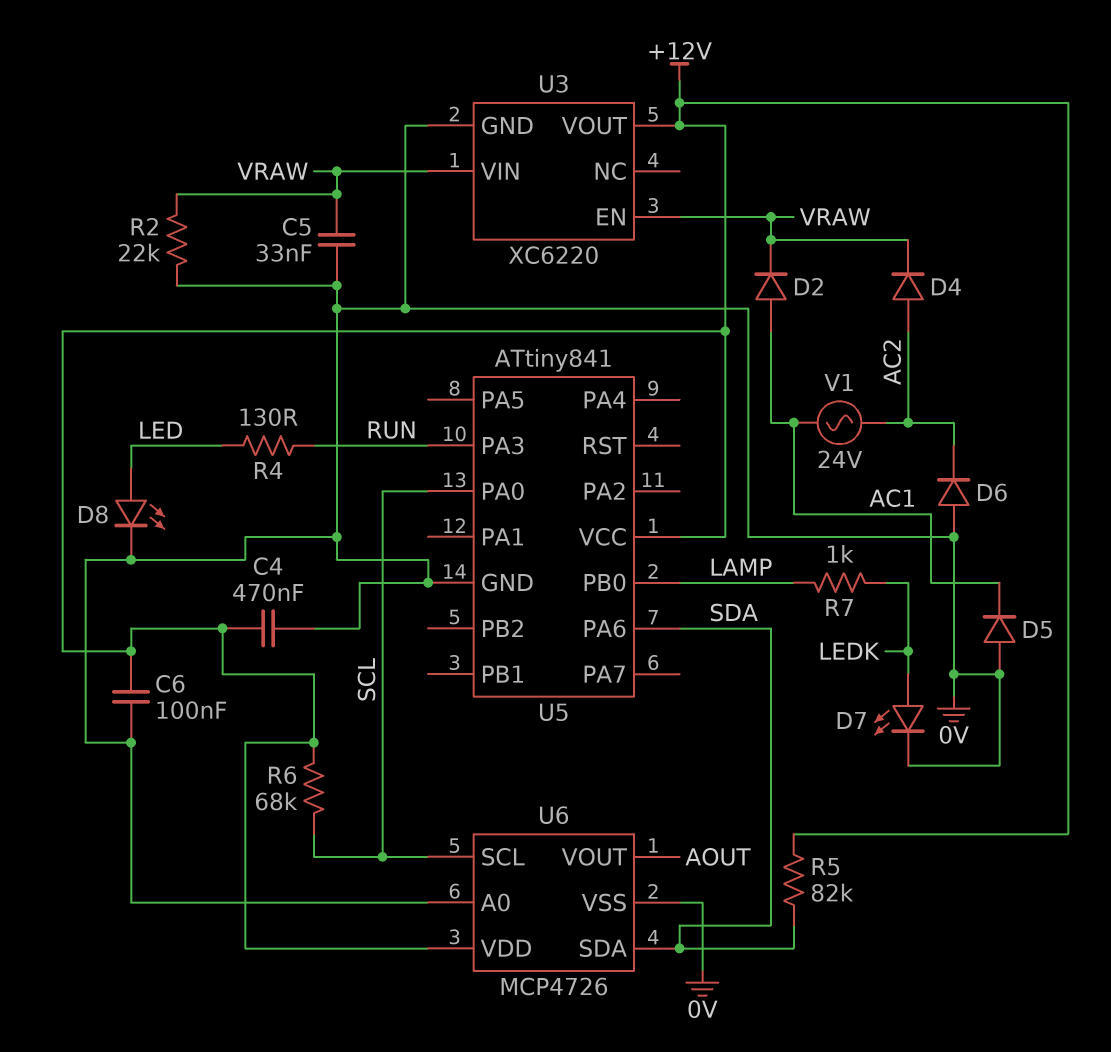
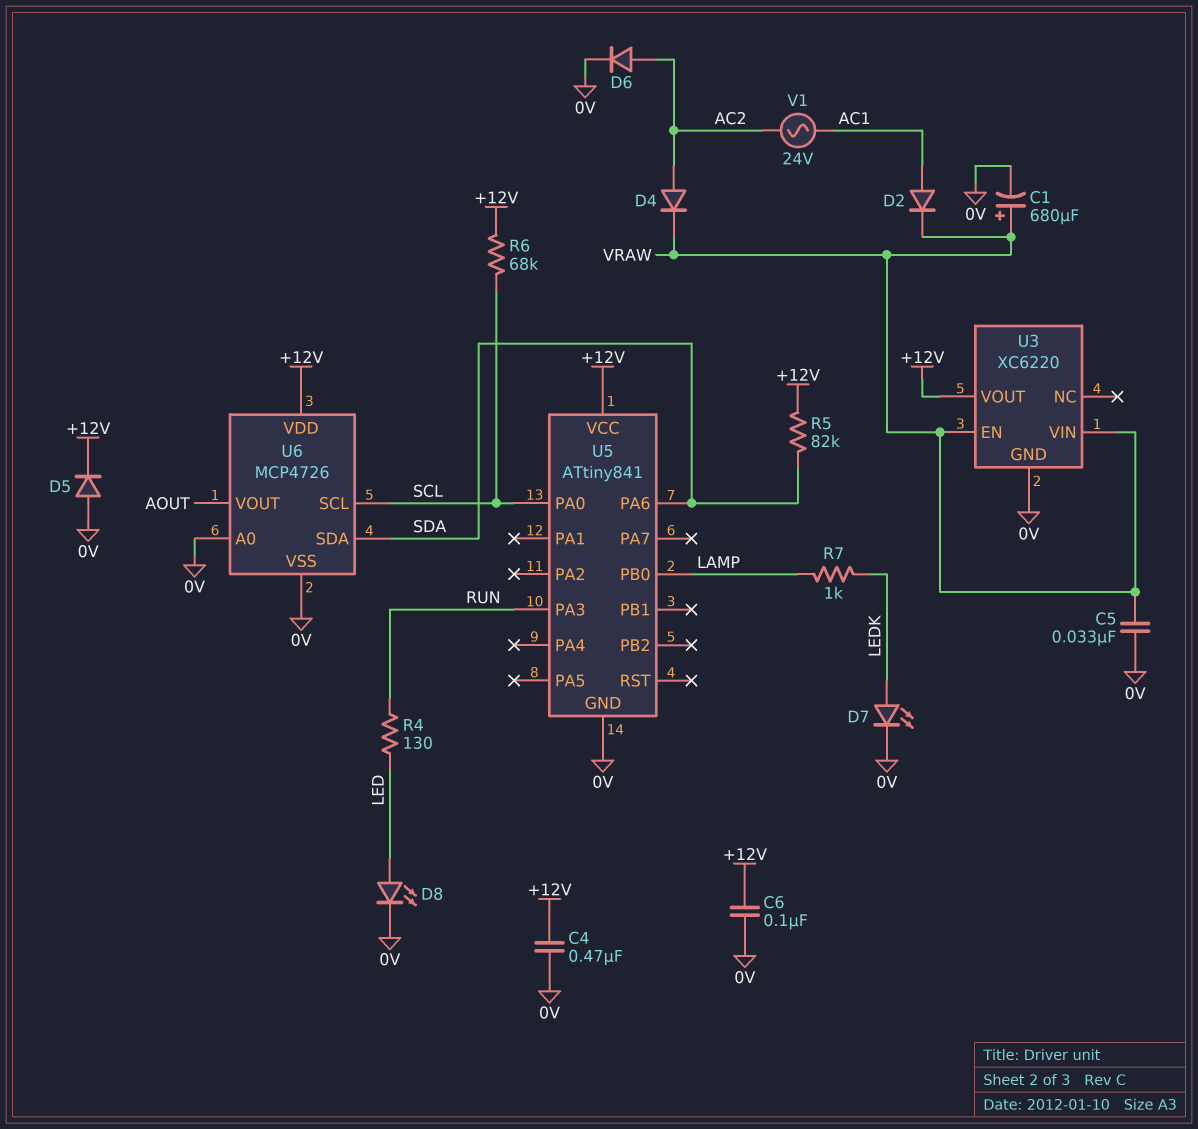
C1: none -> 680uF (plus VRAW, minus 0V)
D5: diode (A 0V, K AC1) -> diode (A 0V, K +12V)
D6: diode (A 0V, K AC2) -> diode (A AC2, K 0V)
R2: 22k (0V, VRAW) -> none

